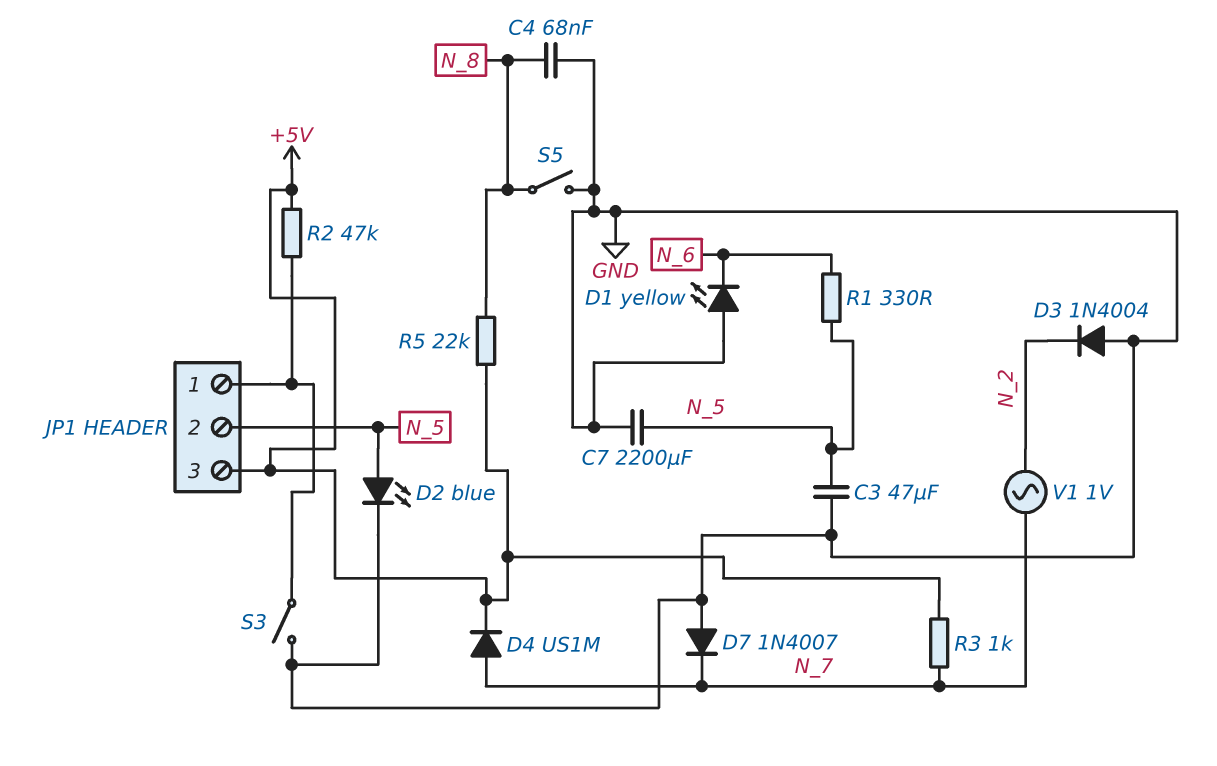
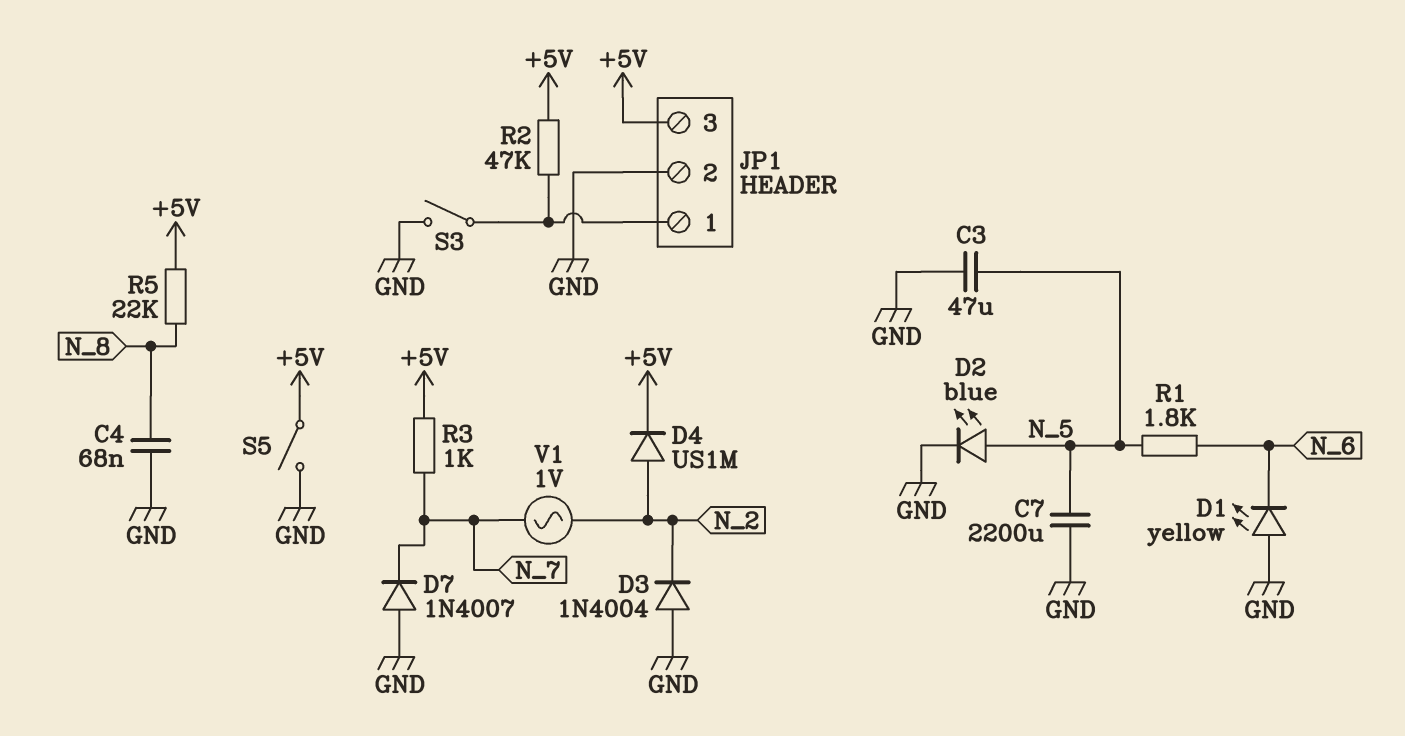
D4: diode US1M (A N_7, K +5V) -> diode US1M (A N_2, K +5V)
JP1 pin 2: N_5 -> GND
R1: 330 (N_5, N_6) -> 1.8k (N_5, N_6)
S5: switch (GND, N_8) -> switch (+5V, GND)

